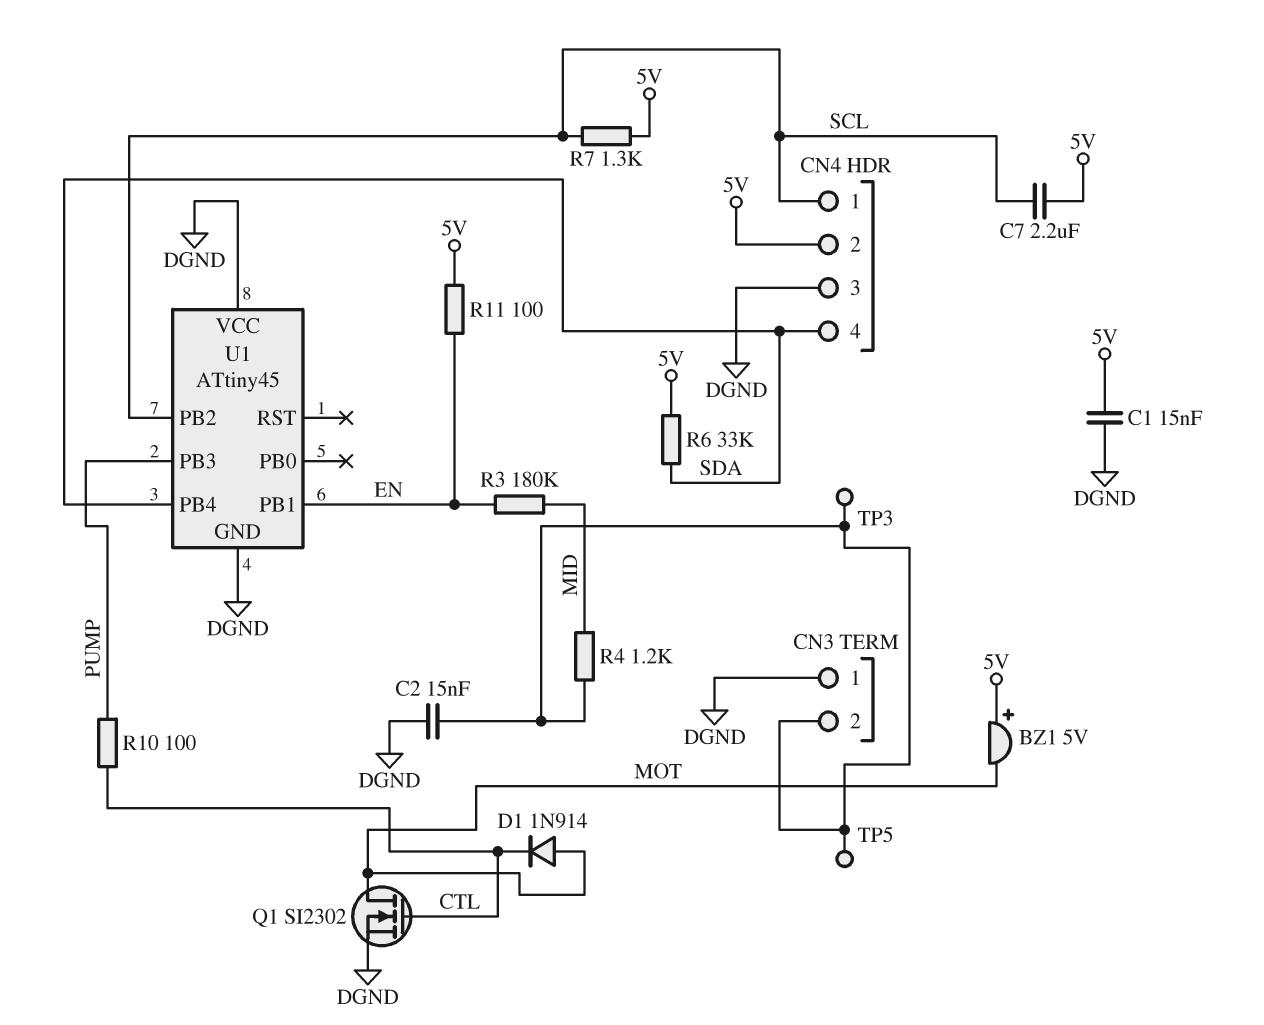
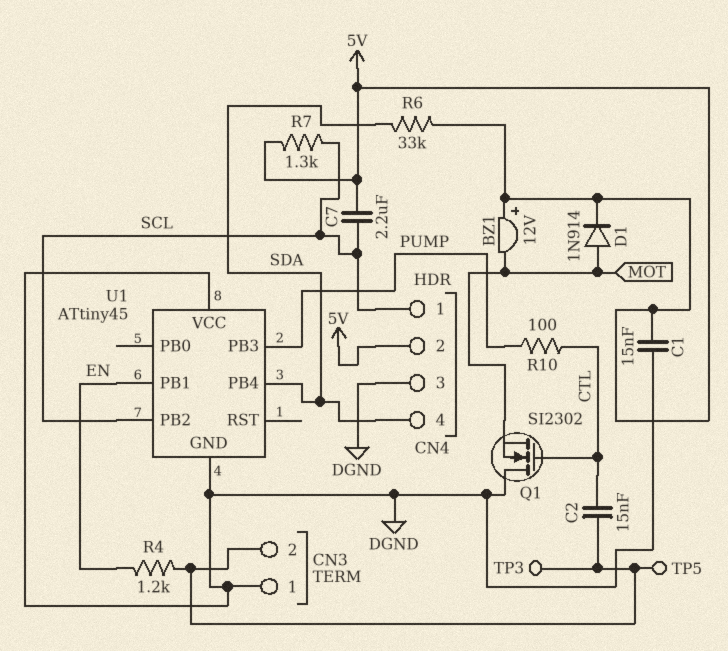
BZ1: buzzer 5V (plus 5V, minus MOT) -> buzzer 12V (plus 5V, minus MOT)
C2: 15nF (CN3/2, DGND) -> 15nF (CN3/2, CTL)
D1: diode 1N914 (A MOT, K CTL) -> diode 1N914 (A MOT, K 5V)
Q1: NMOS SI2302 (G CTL, D MOT, S DGND) -> NMOS SI2302 (G CTL, D DGND, S MOT)
R3: 180k (EN, MID) -> none
R4: 1.2k (CN3/2, MID) -> 1.2k (CN3/2, EN)
R11: 100 (5V, EN) -> none

